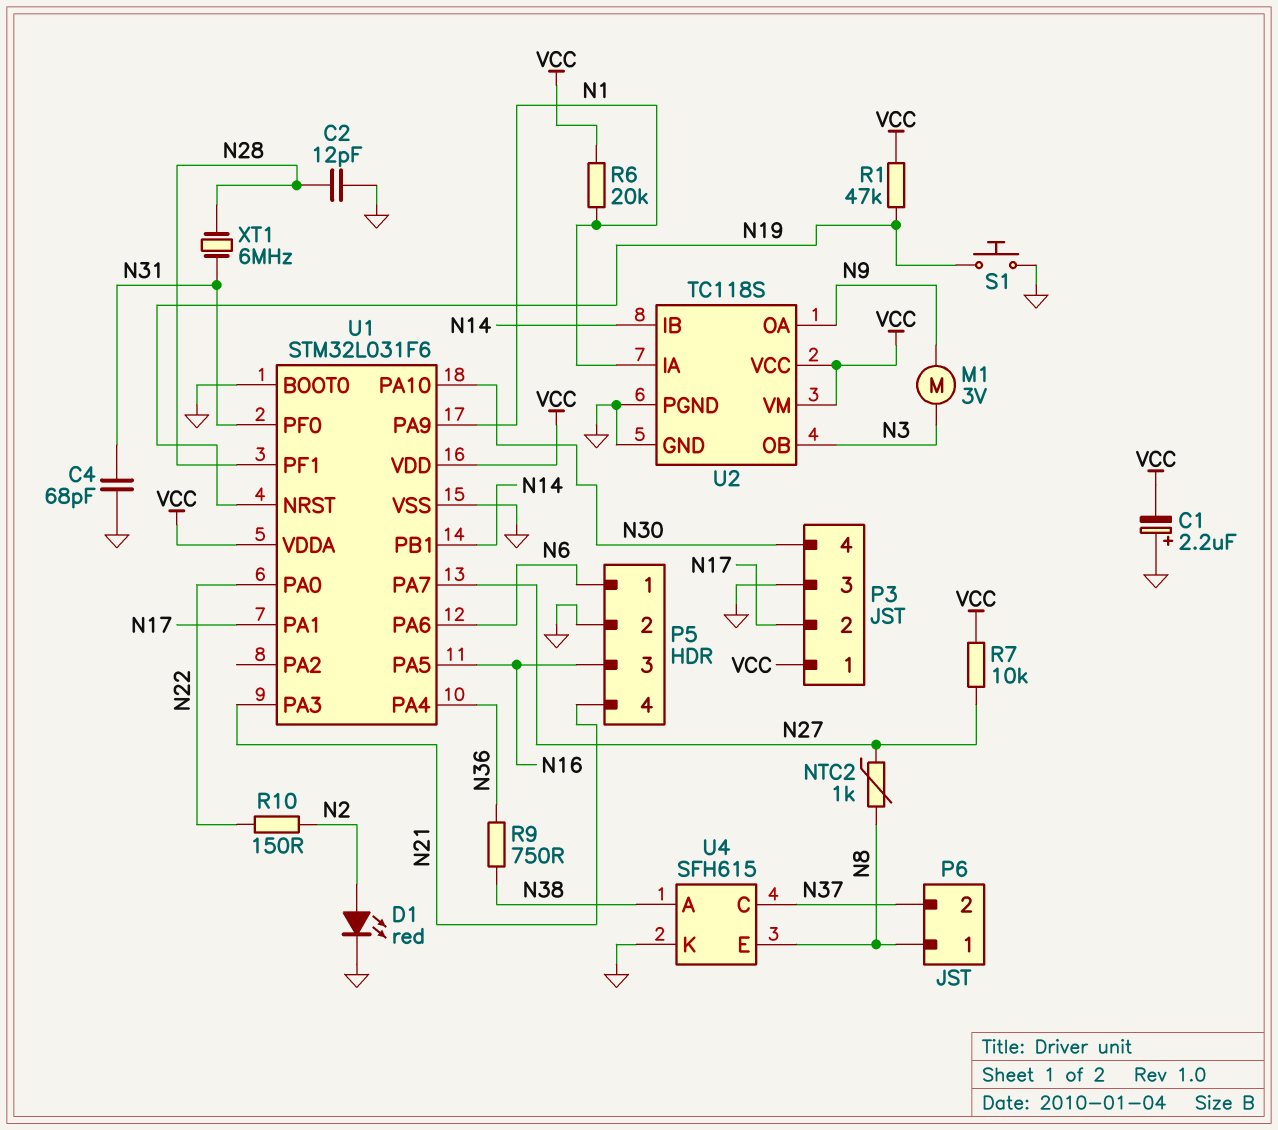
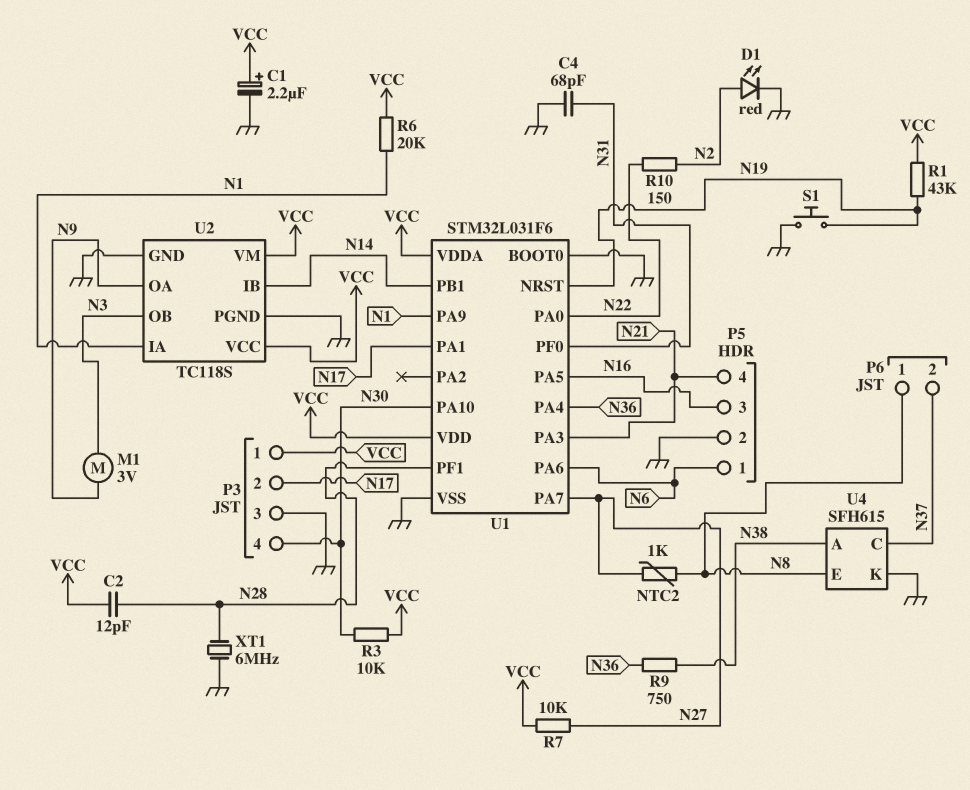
C1: 2.2uF (plus GND, minus VCC) -> 2.2uF (plus VCC, minus GND)
C2: 12pF (GND, N28) -> 12pF (N28, VCC)
R1: 47k (N19, VCC) -> 43k (N19, VCC)
R3: none -> 10k (N30, VCC)
XT1: 6MHz (N28, N31) -> 6MHz (GND, N28)

